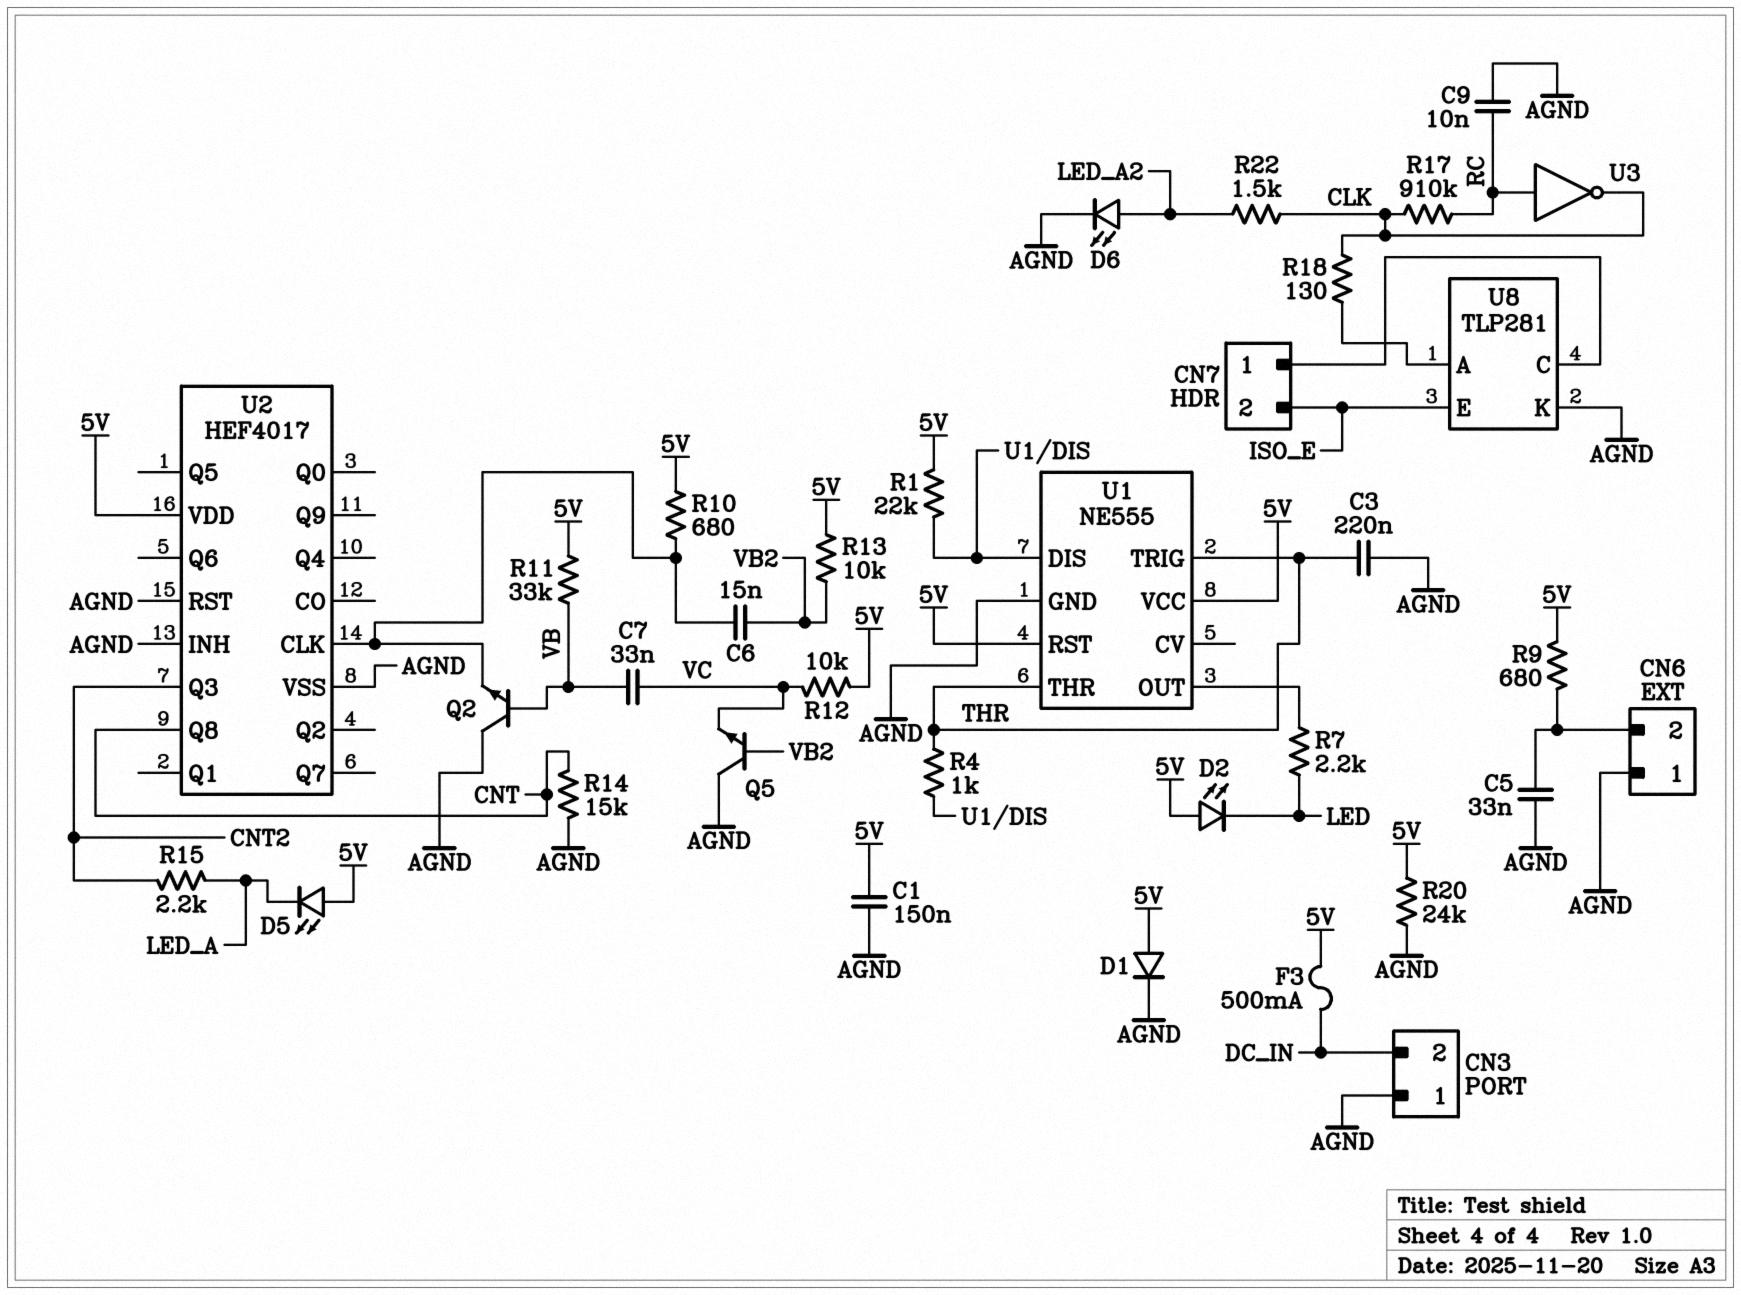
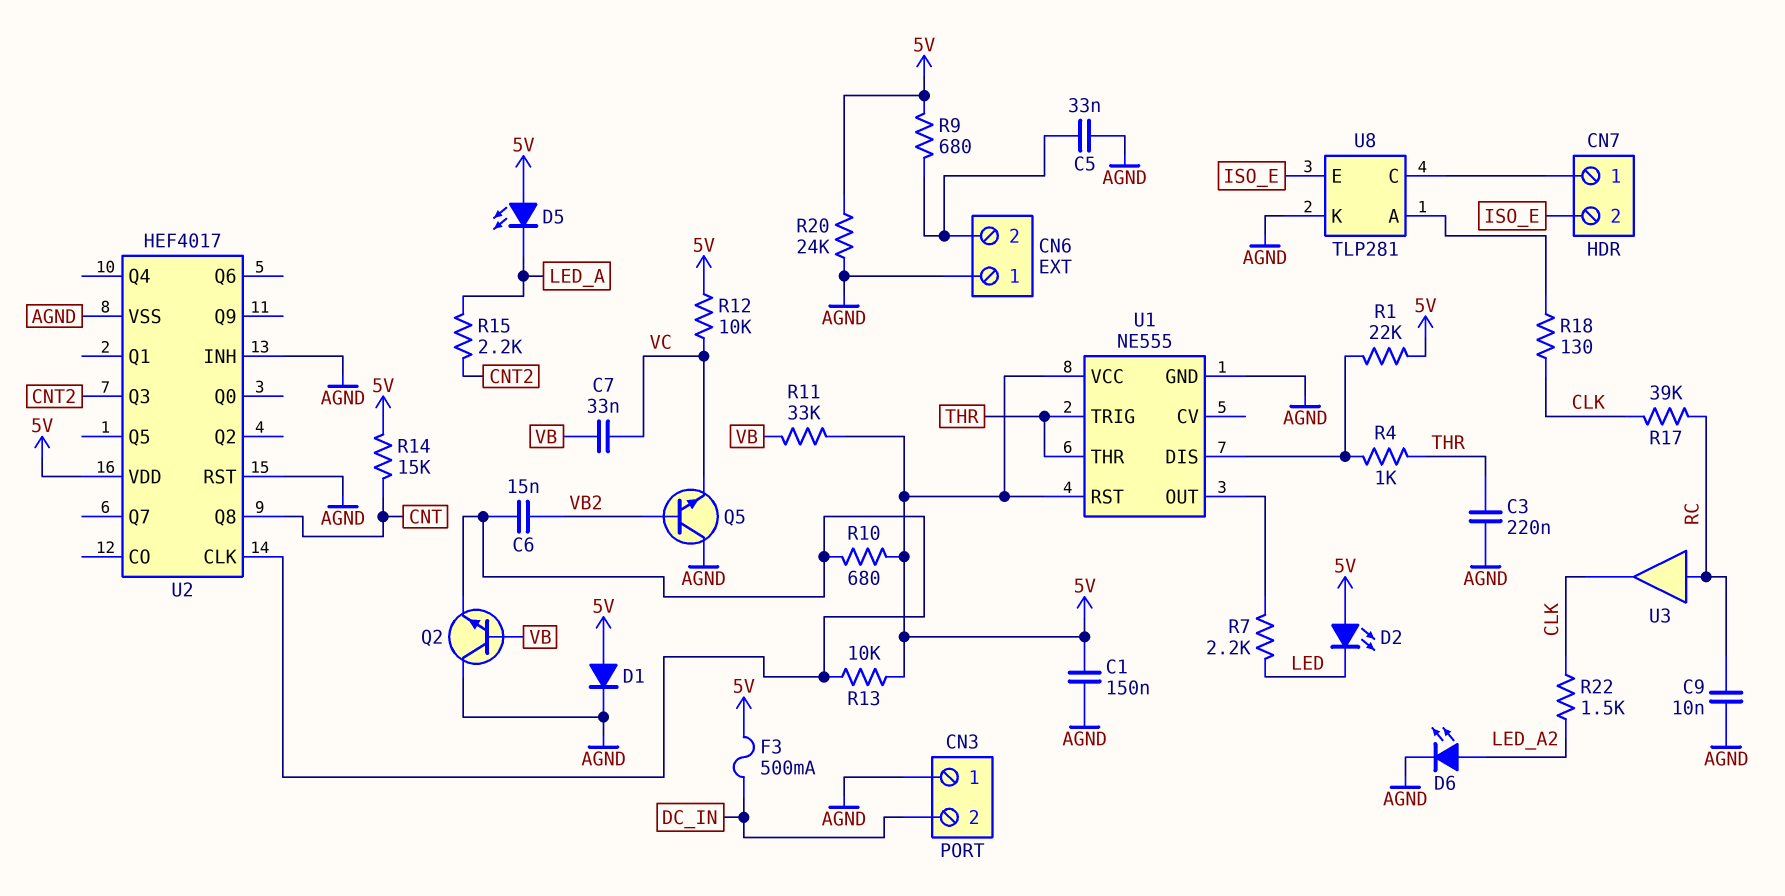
R13: 10k (5V, VB2) -> 10k (5V, U2/CLK)
R14: 15k (AGND, CNT) -> 15k (5V, CNT)
R17: 910k (CLK, RC) -> 39k (CLK, RC)
U3: NOT (in RC, out CLK) -> buffer (in RC, out CLK)

